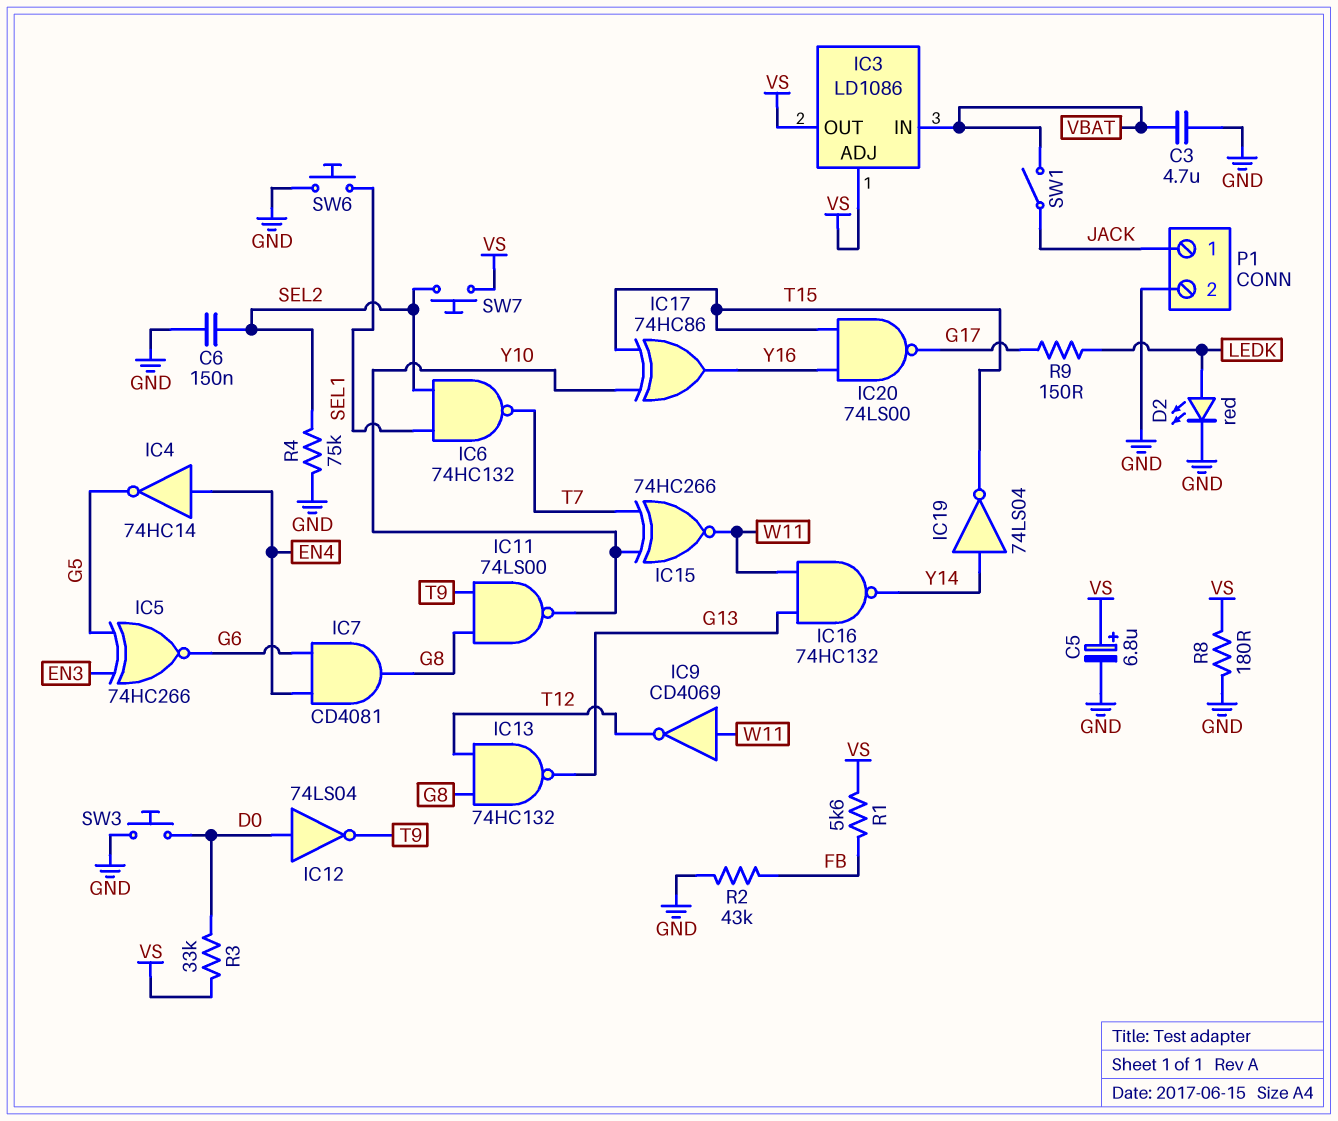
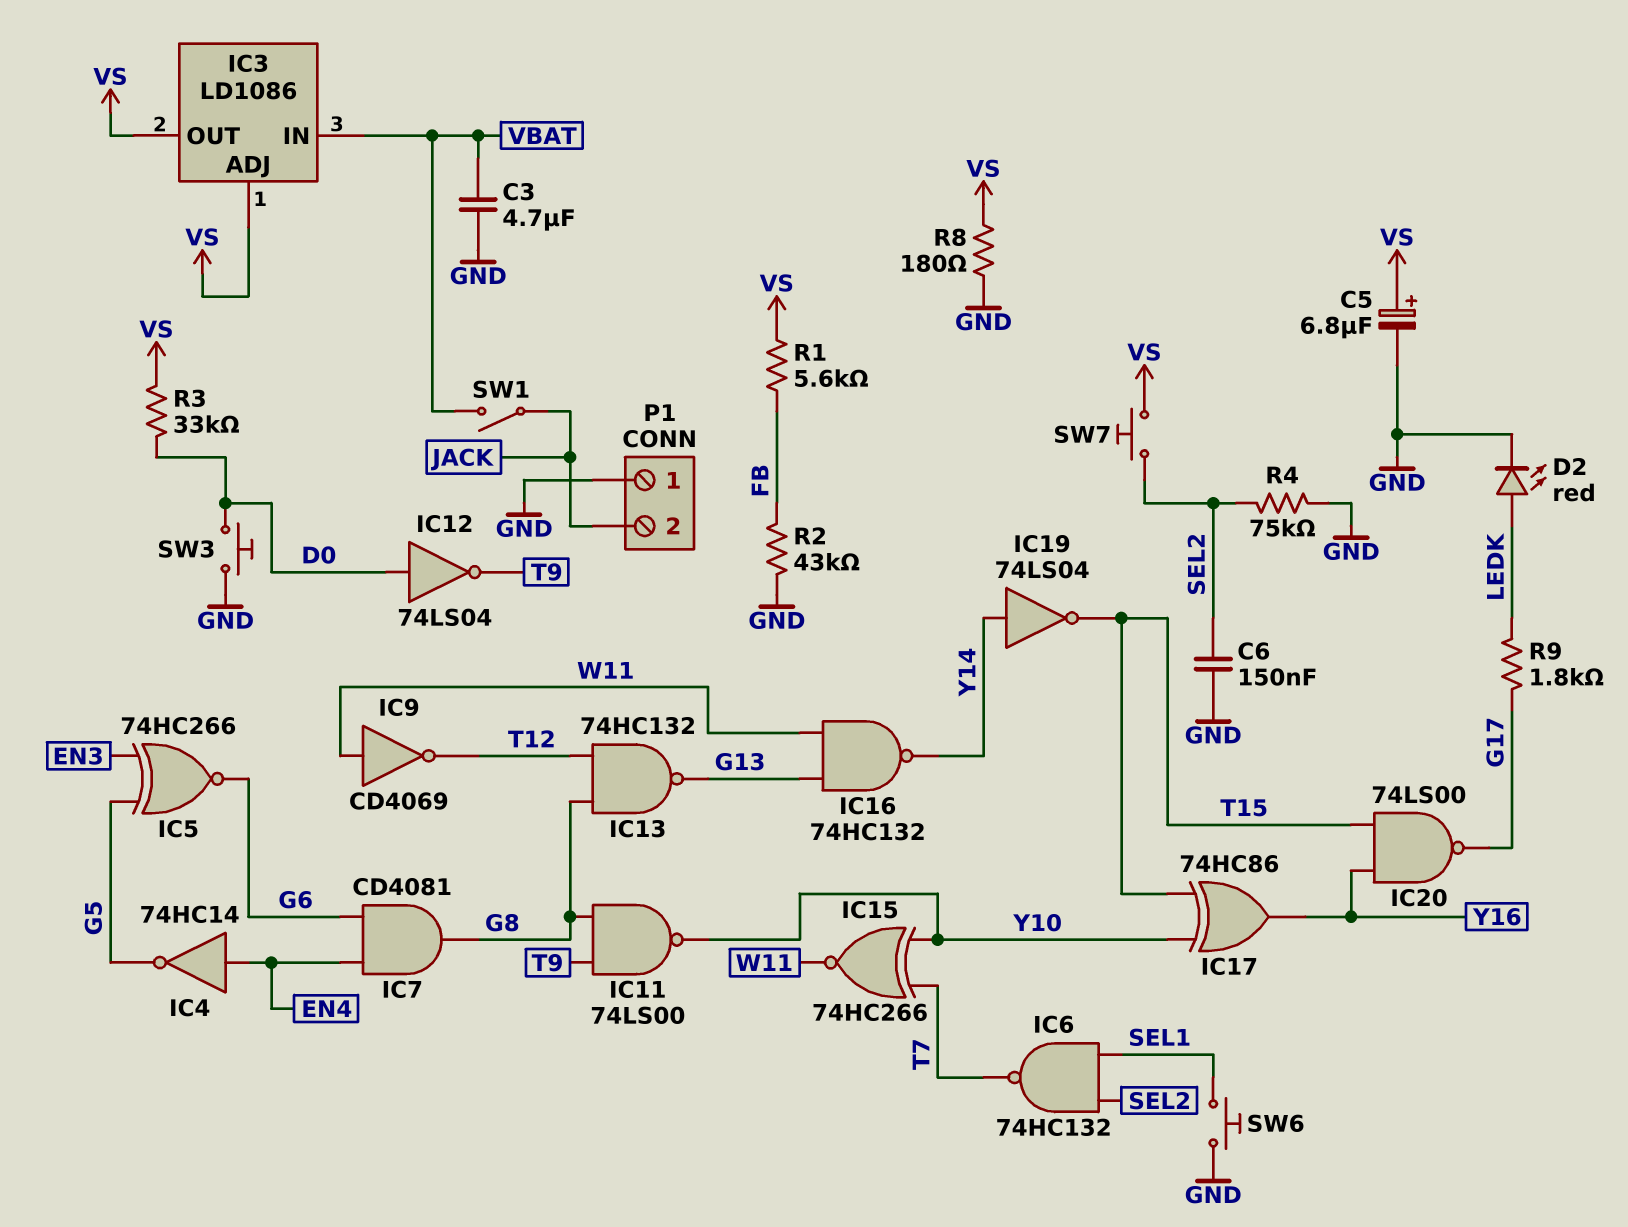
P1 pin 1: JACK -> GND
P1 pin 2: GND -> JACK
R9: 150 (G17, LEDK) -> 1.8k (G17, LEDK)

